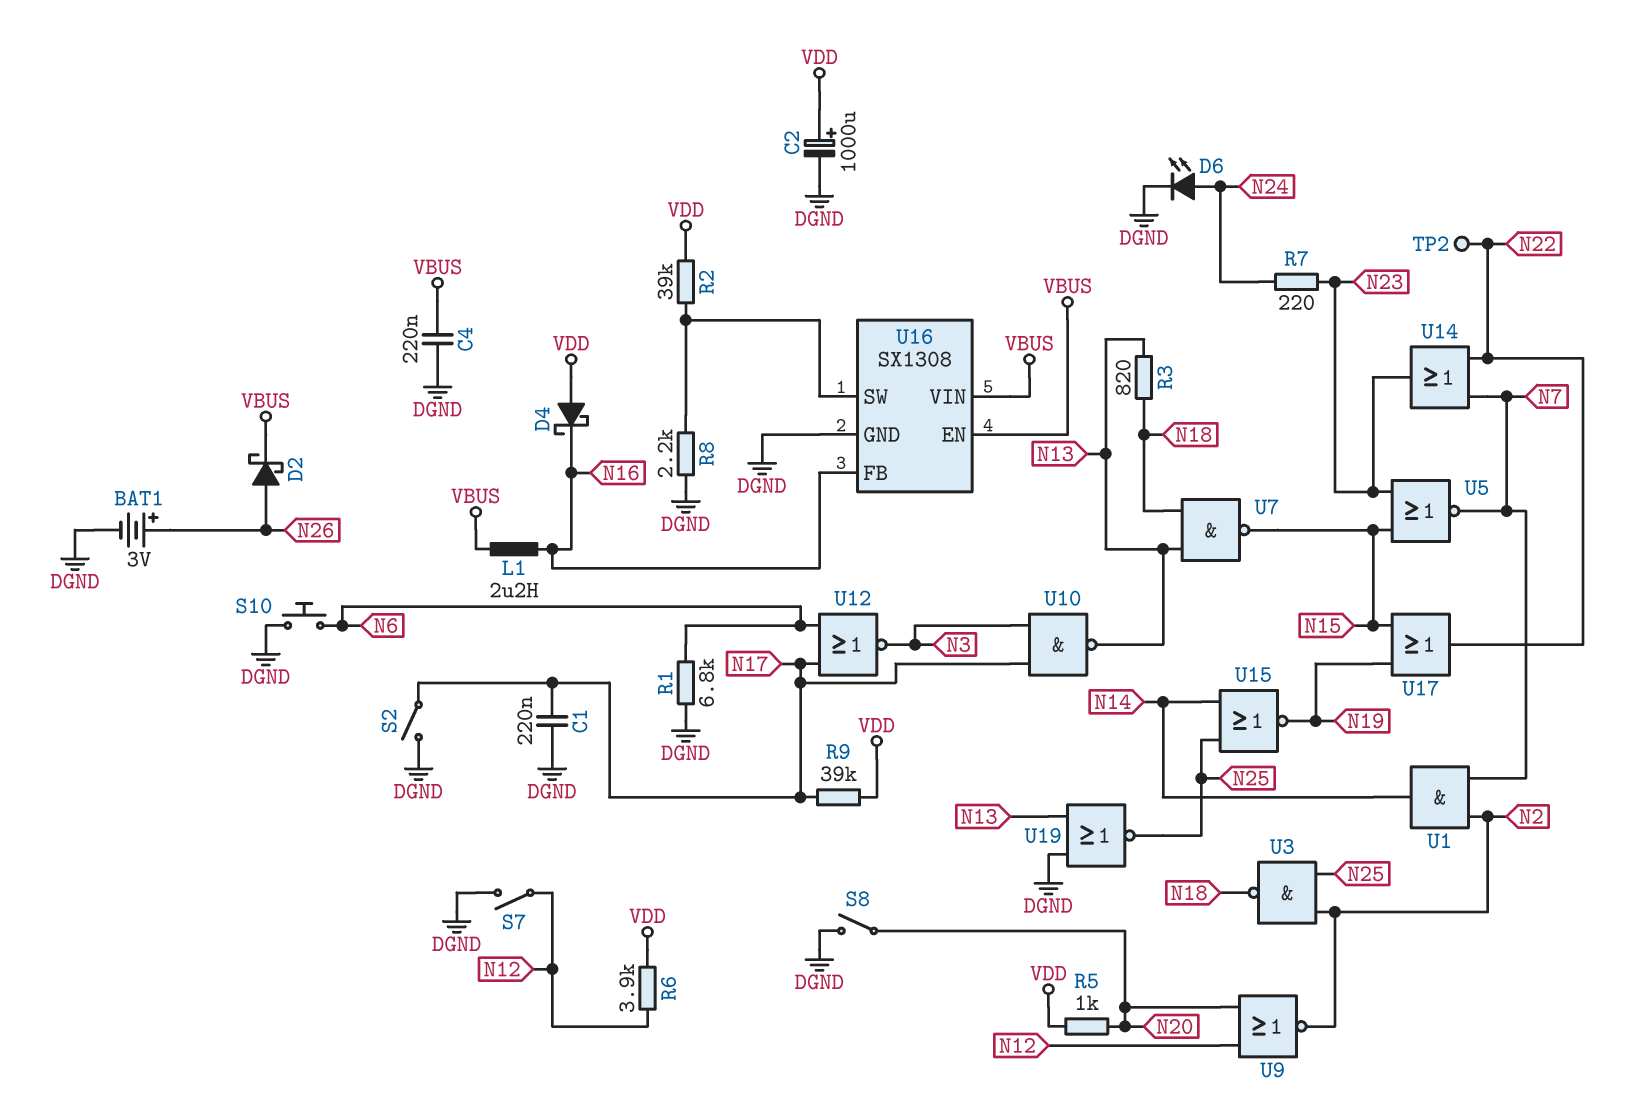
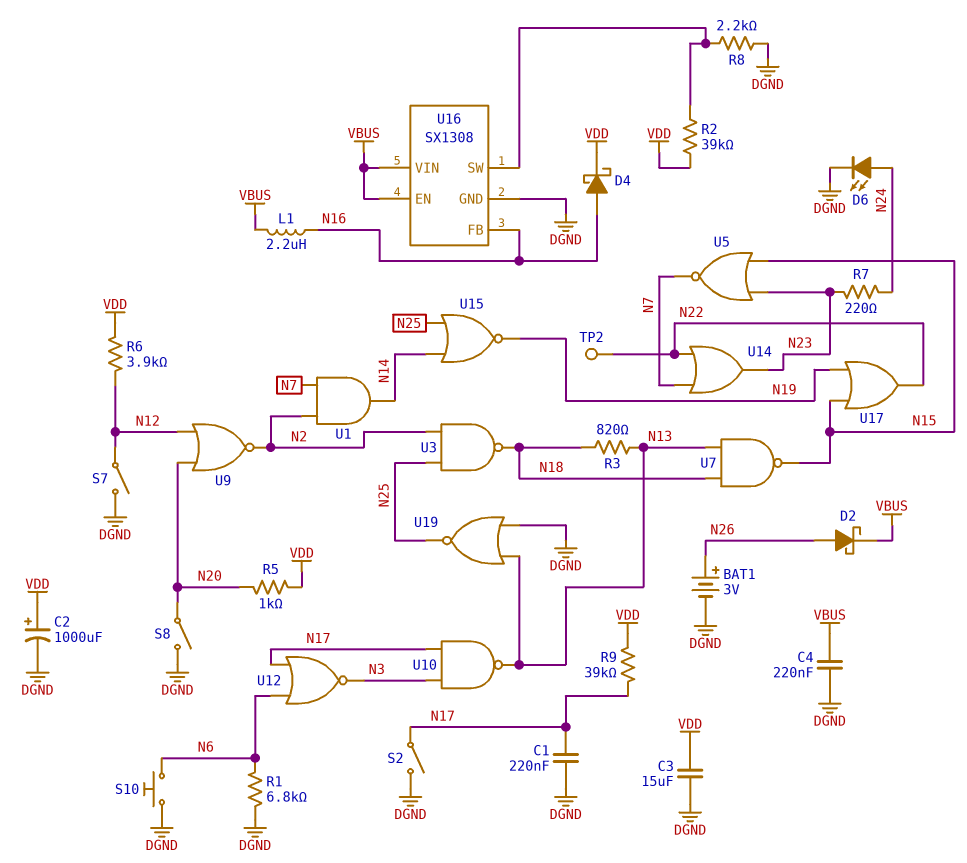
C3: none -> 15uF (DGND, VDD)
D4: schottky (A VDD, K N16) -> schottky (A N16, K VDD)

